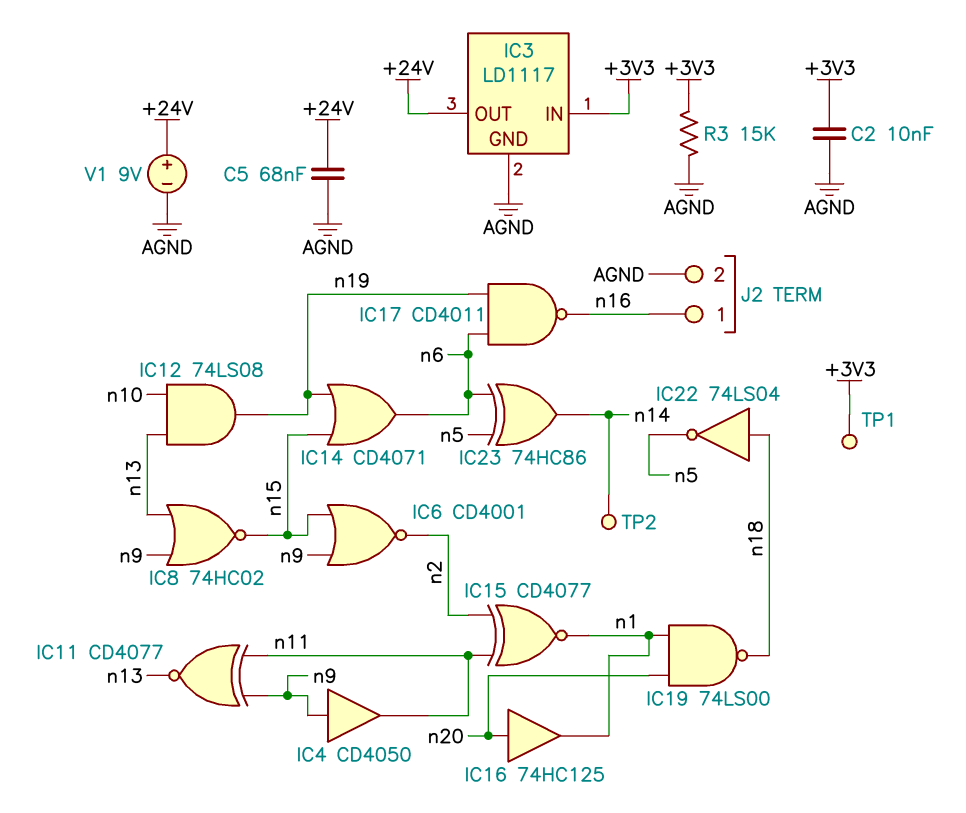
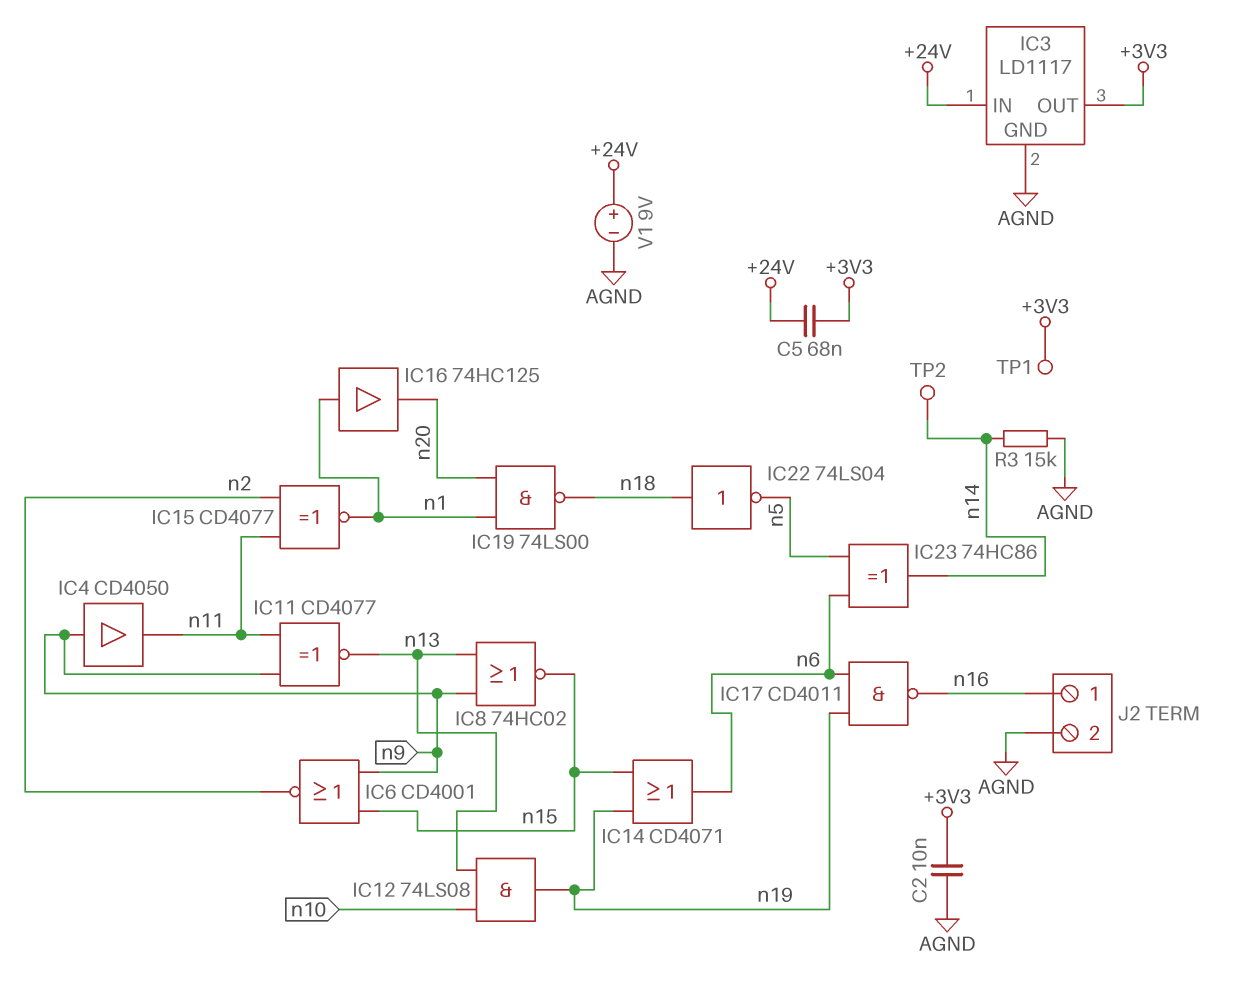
C5: 68nF (+24V, AGND) -> 68nF (+3V3, +24V)
IC3 pin IN: +3V3 -> +24V
IC3 pin OUT: +24V -> +3V3
IC16: buffer 74HC125 (in n20, out n1) -> buffer 74HC125 (in n1, out n20)
R3: 15k (+3V3, AGND) -> 15k (AGND, n14)

